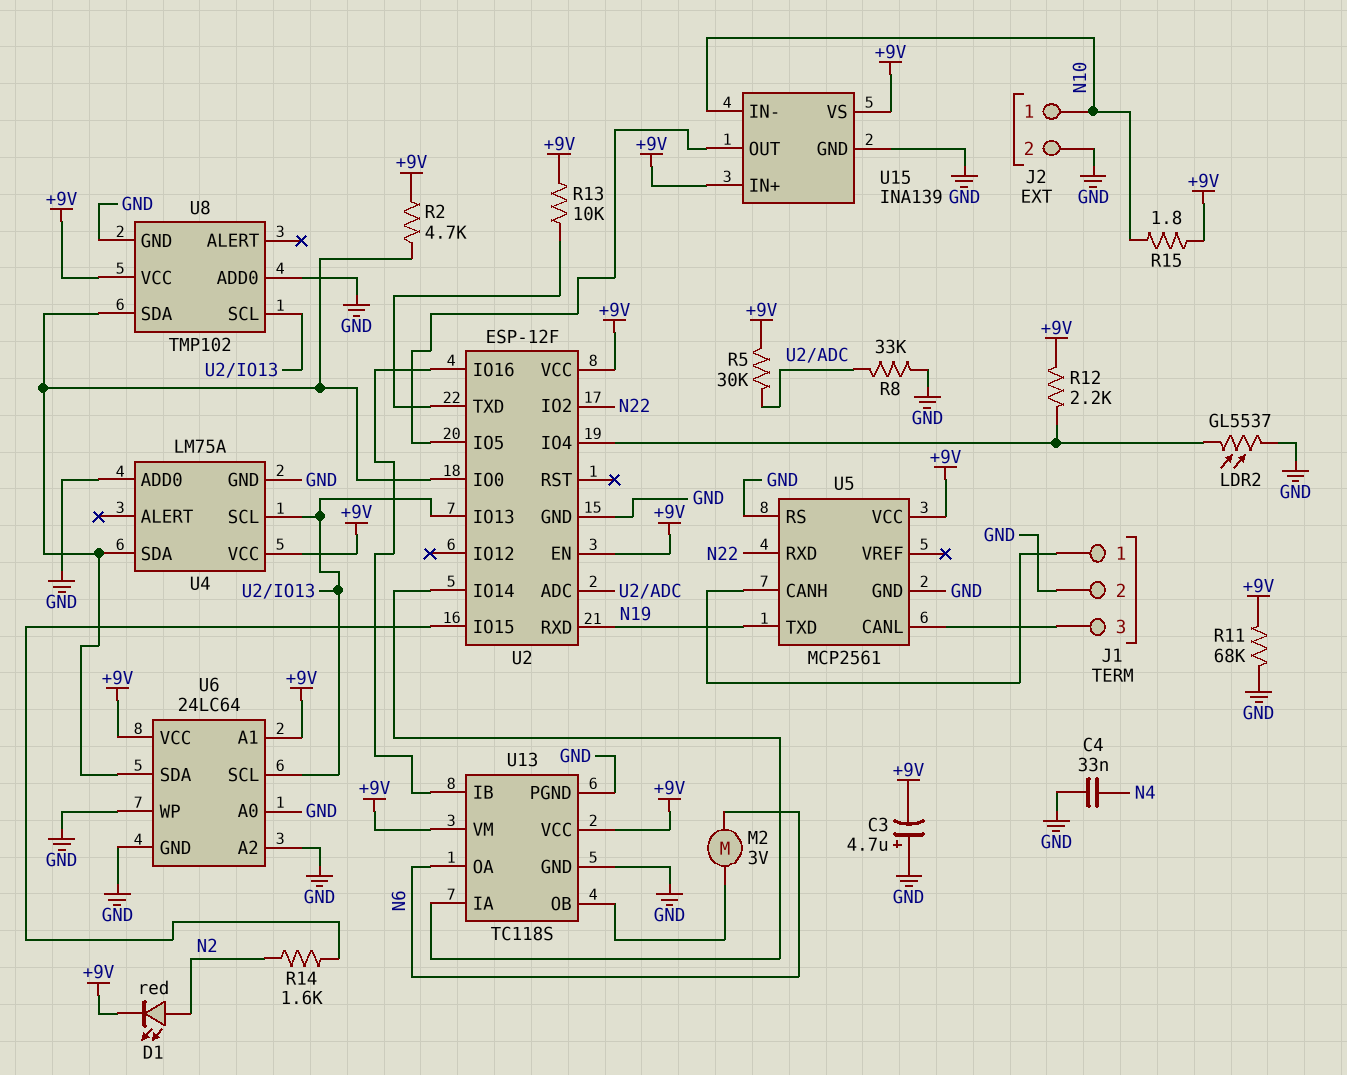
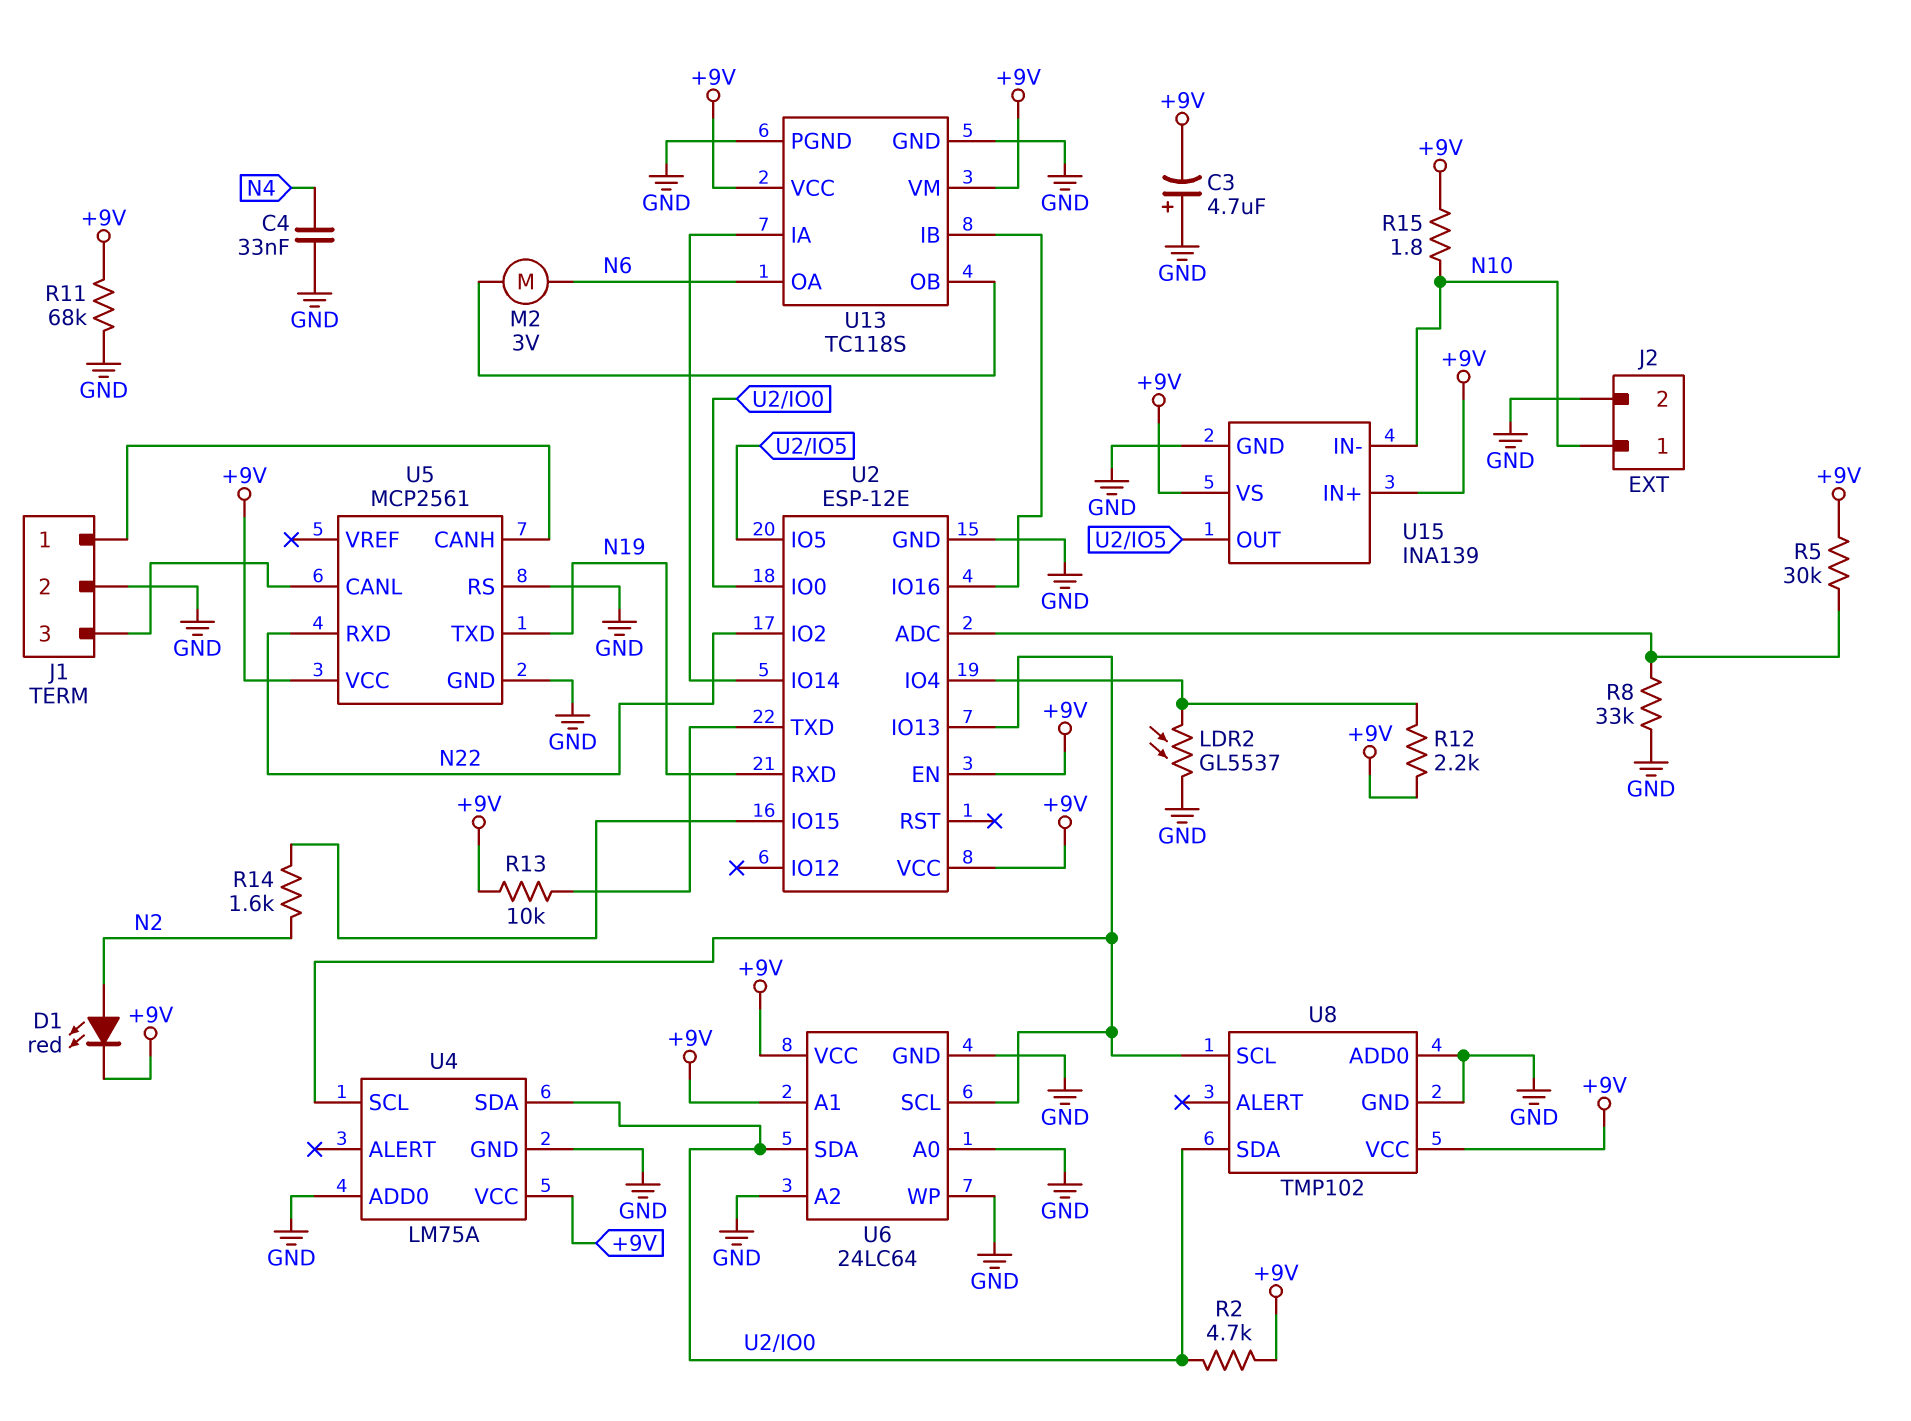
U2: ESP-12F -> ESP-12E

